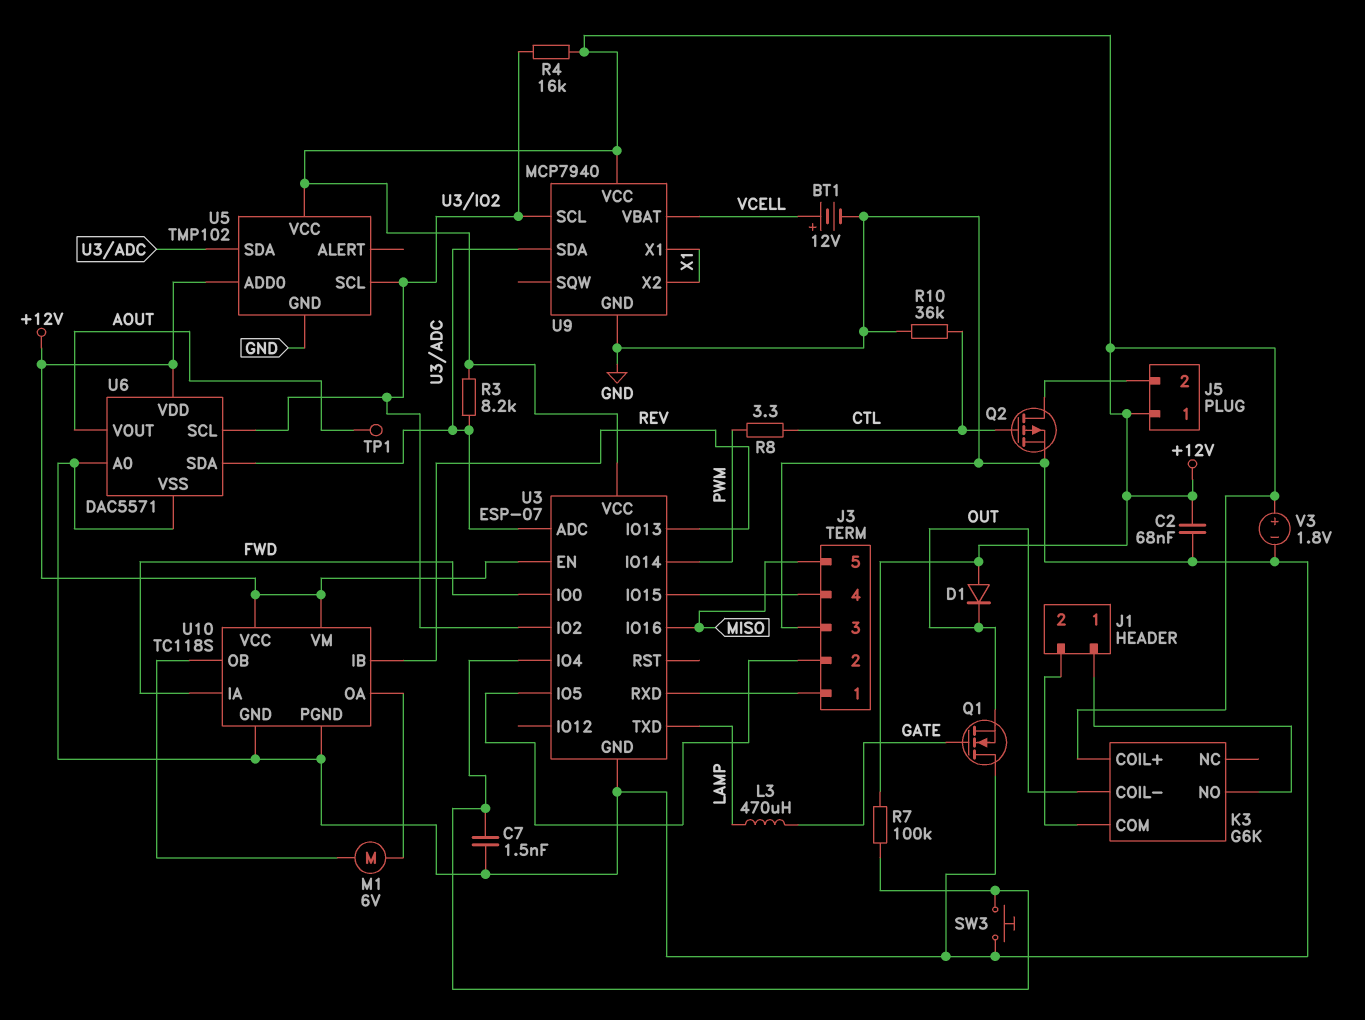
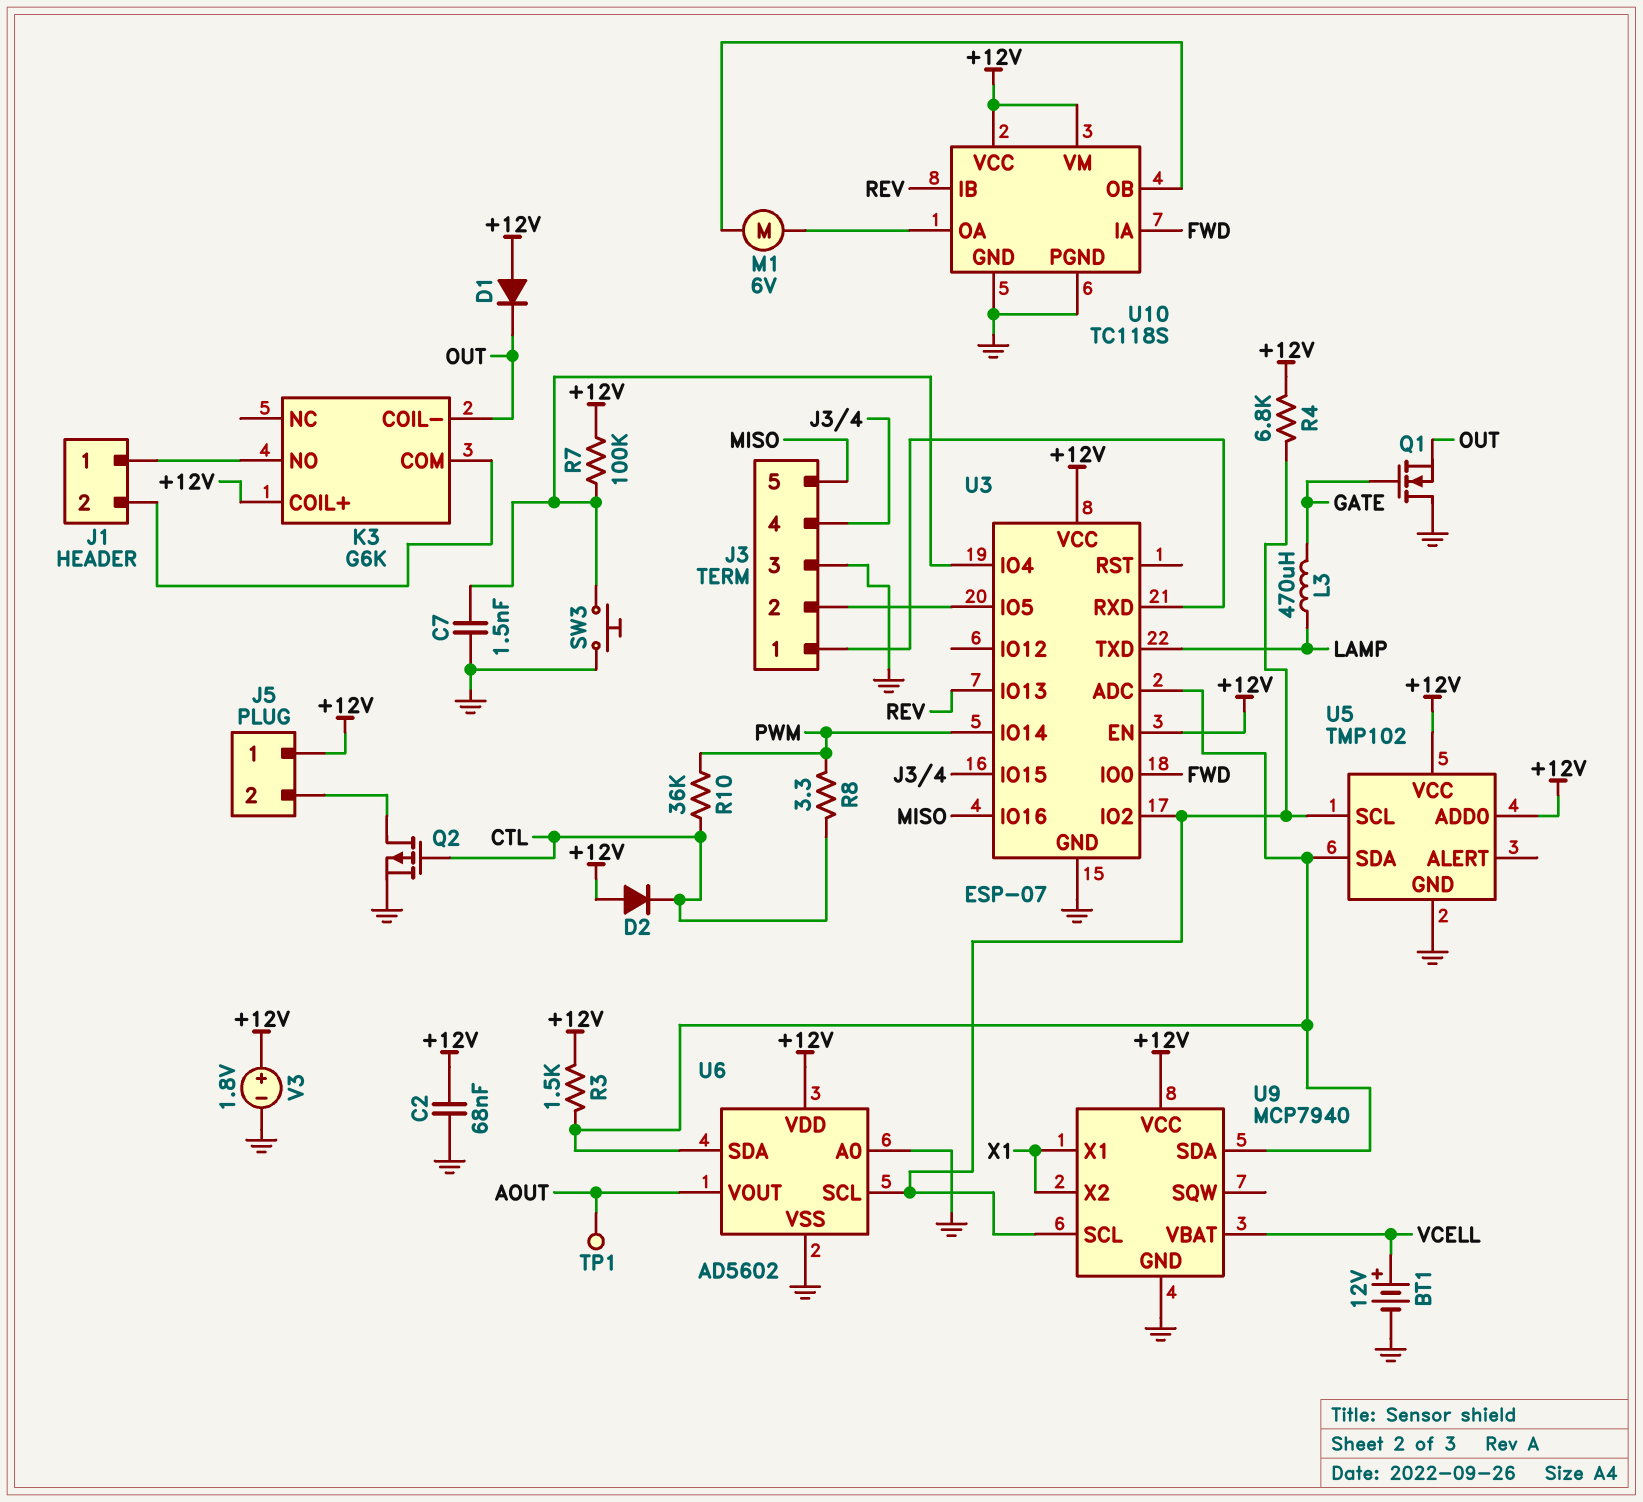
D2: none -> diode (A +12V, K CTL)
R3: 8.2k (+12V, U3/ADC) -> 1.5k (+12V, U3/ADC)
R4: 16k (+12V, U3/IO2) -> 6.8k (+12V, U3/IO2)
R10: 36k (CTL, GND) -> 36k (CTL, PWM)
U6: DAC5571 -> AD5602

